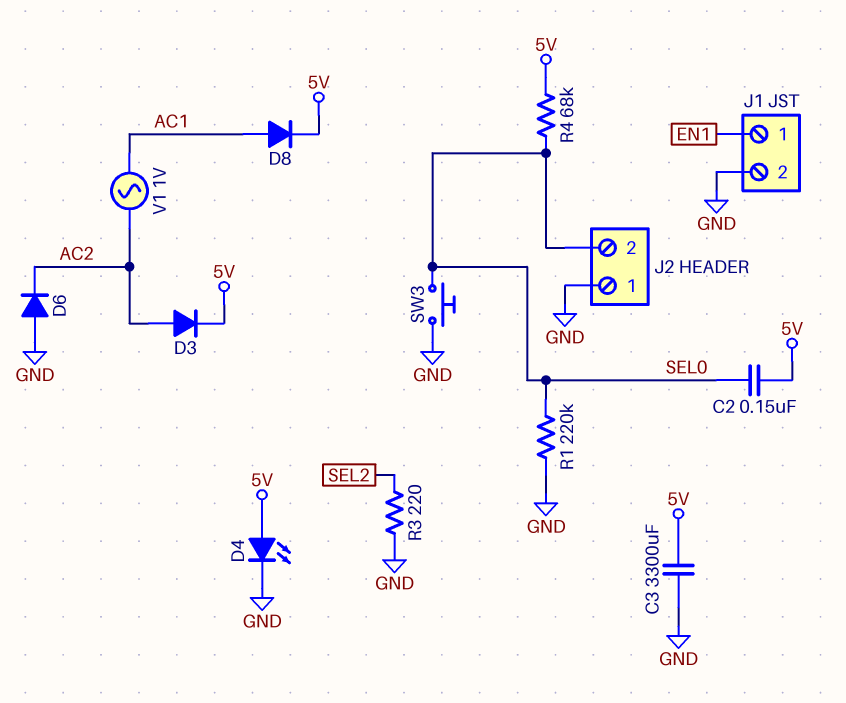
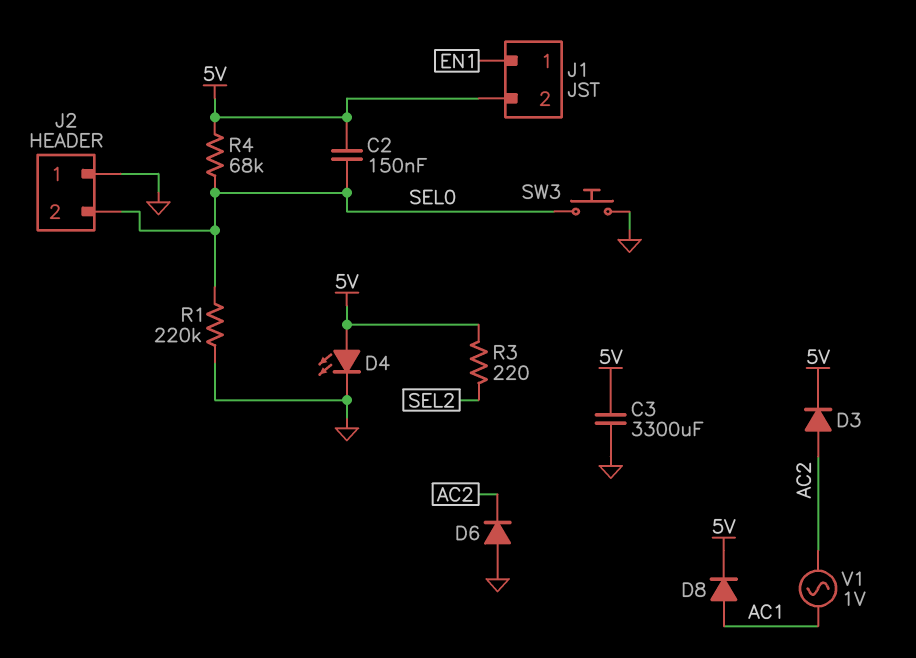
J1 pin 2: GND -> 5V
R3: 220 (GND, SEL2) -> 220 (5V, SEL2)

